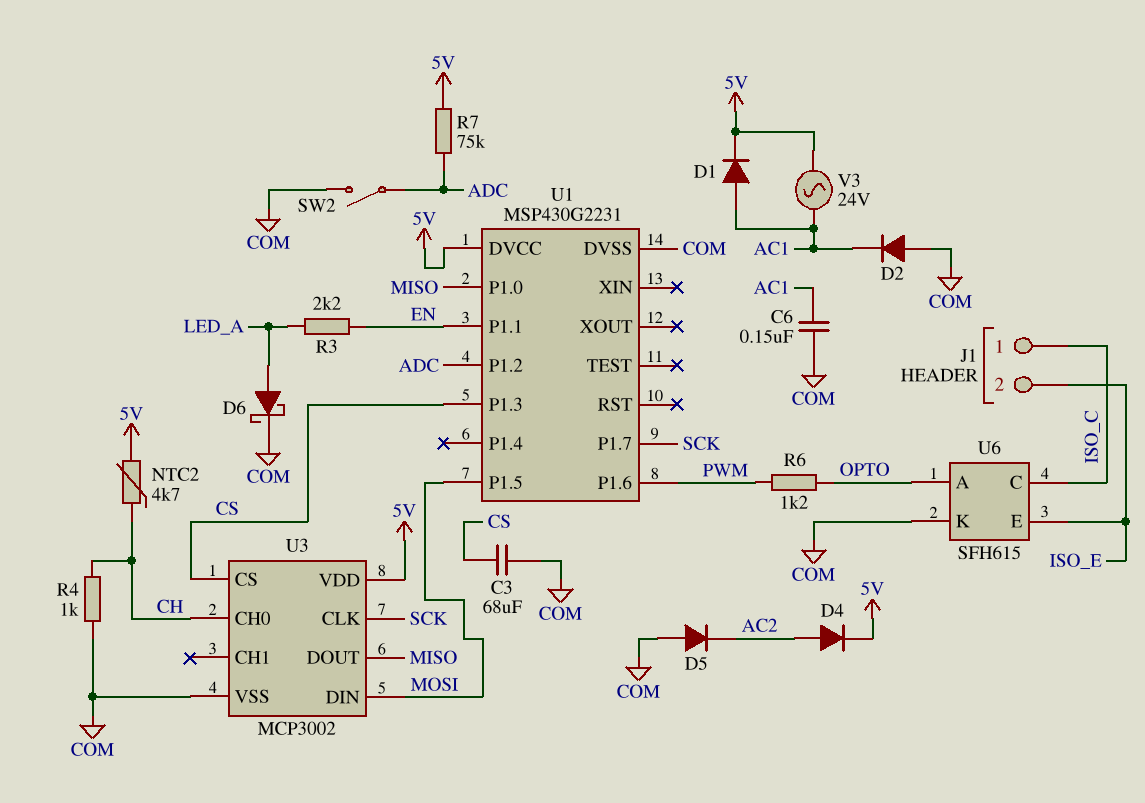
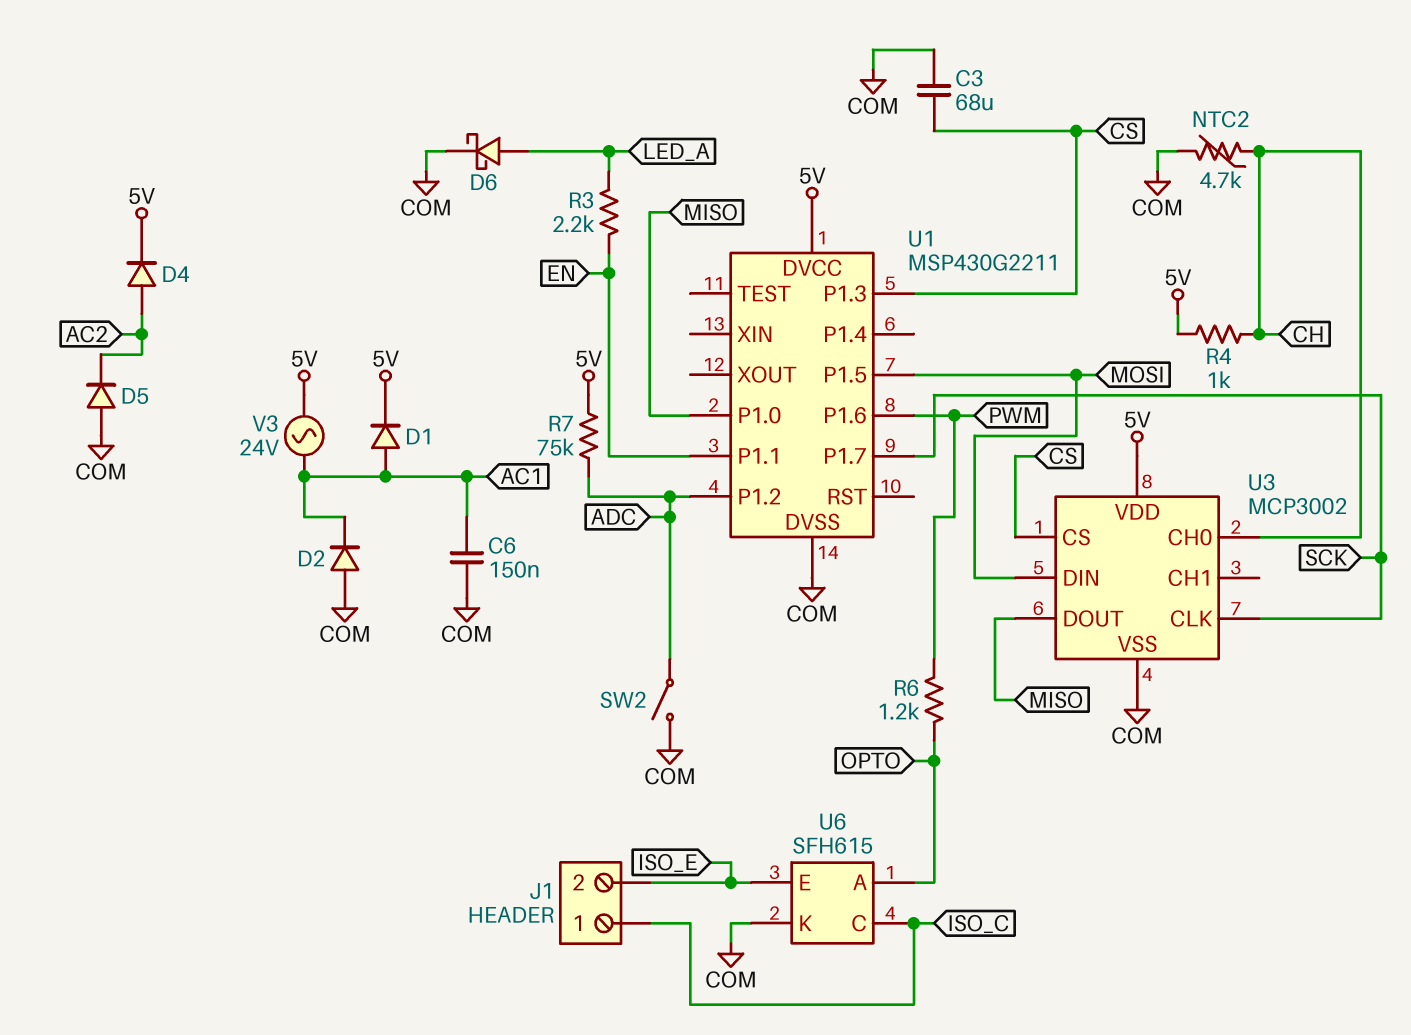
NTC2: 4.7k (5V, CH) -> 4.7k (CH, COM)
R4: 1k (CH, COM) -> 1k (5V, CH)
U1: MSP430G2231 -> MSP430G2211

